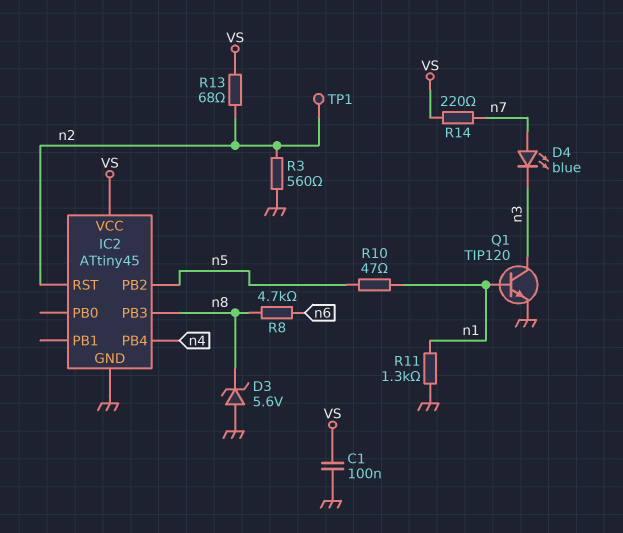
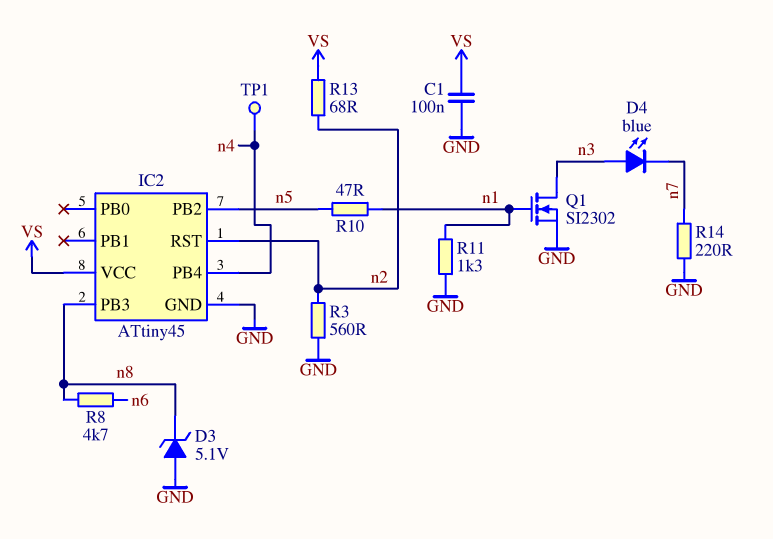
D3: zener 5.6V (A GND, K n8) -> zener 5.1V (A GND, K n8)
D4: LED blue (A n7, K n3) -> LED blue (A n3, K n7)
Q1: NPN TIP120 (B n1, C n3, E GND) -> NMOS SI2302 (G n1, D n3, S GND)
R14: 220 (VS, n7) -> 220 (GND, n7)
TP1: test point (n2) -> test point (n4)

